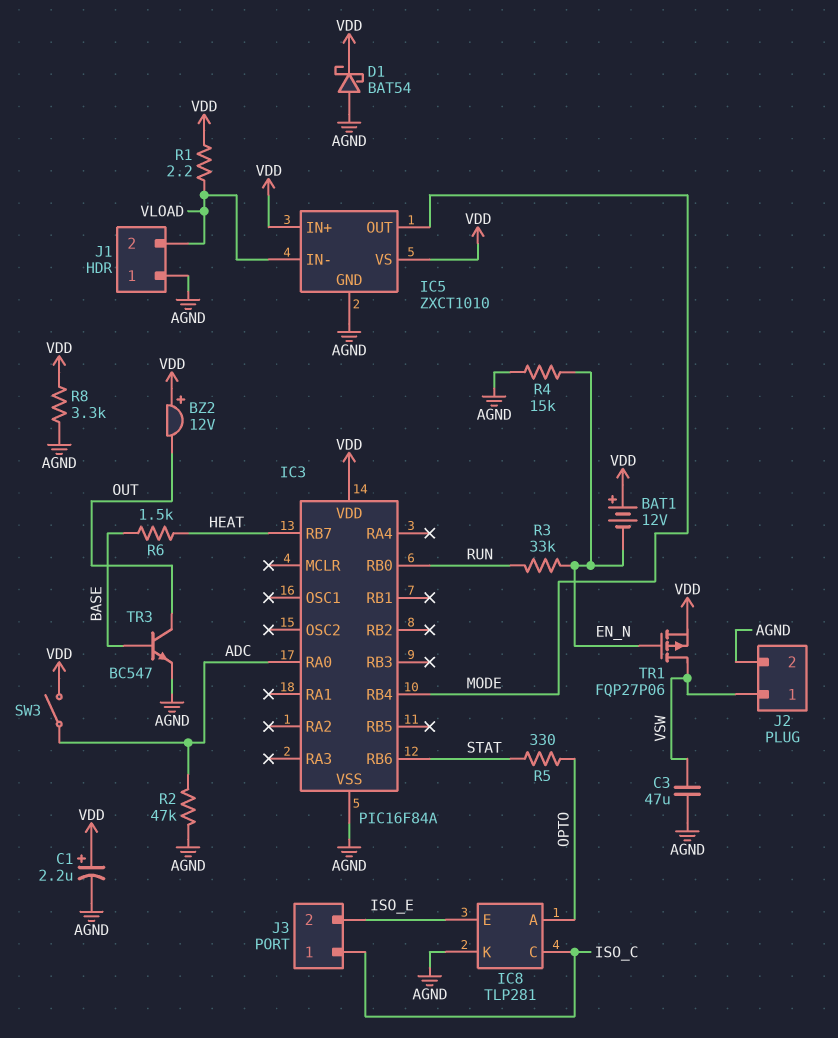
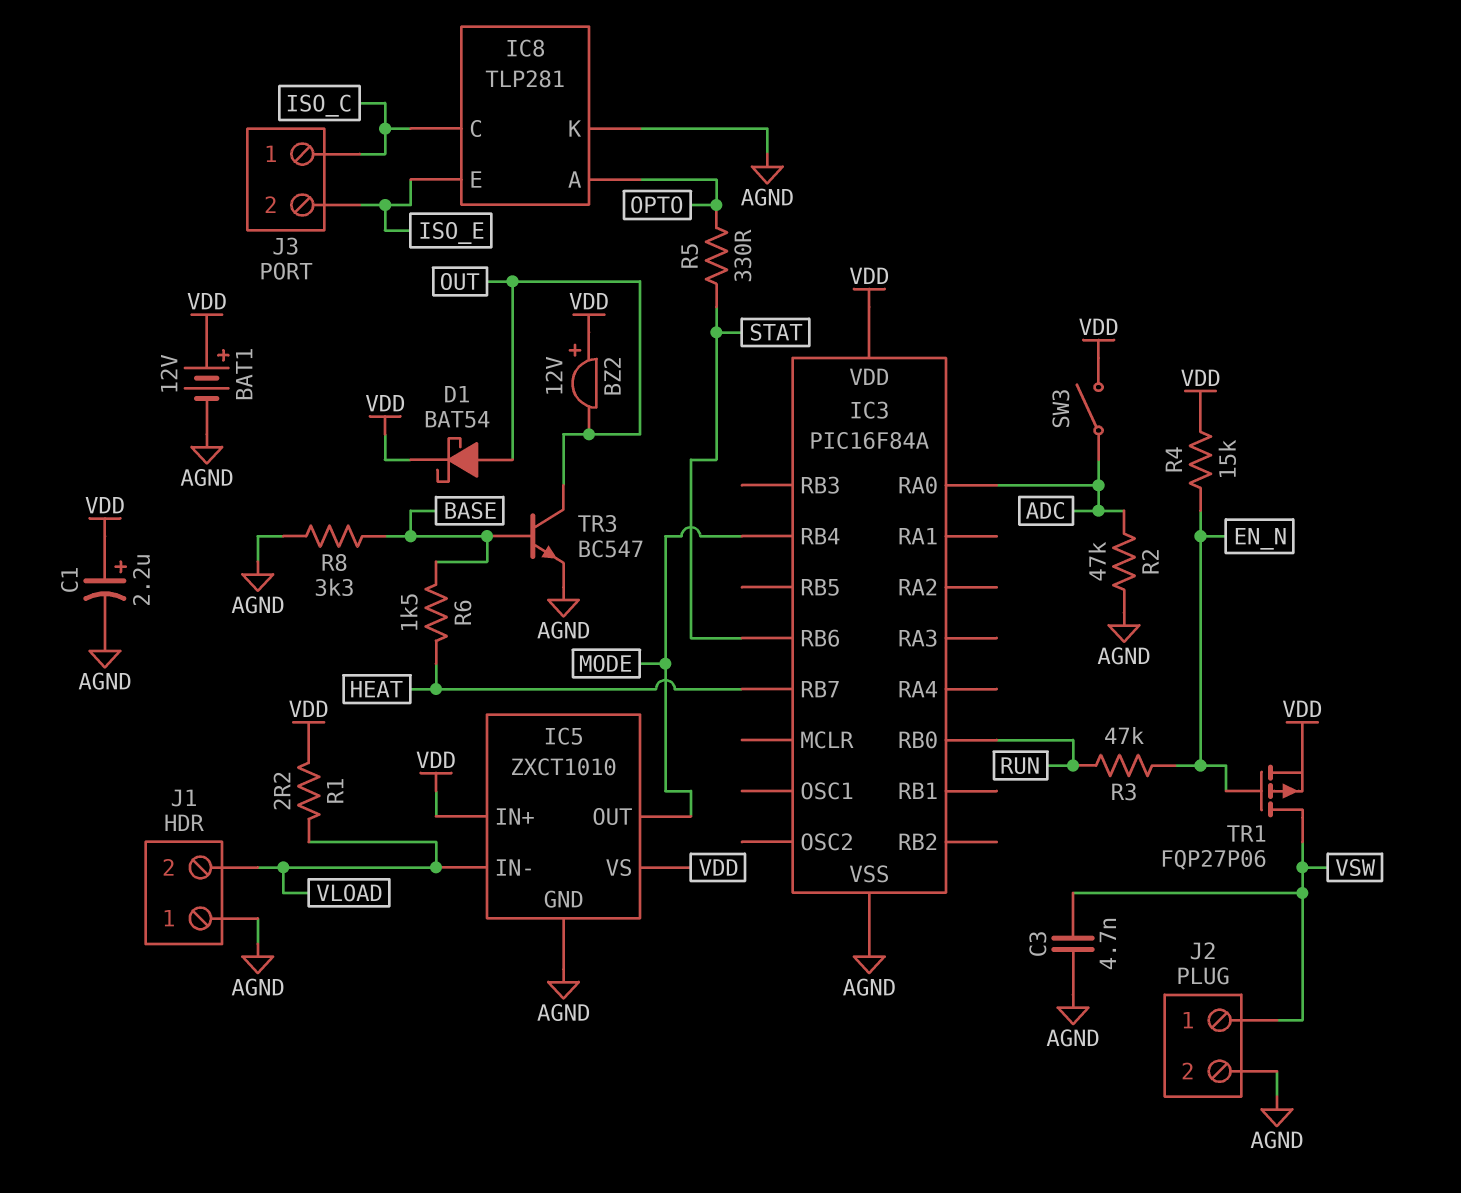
BAT1: 12V (plus VDD, minus EN_N) -> 12V (plus VDD, minus AGND)
C3: 47uF (AGND, VSW) -> 4.7nF (AGND, VSW)
D1: schottky BAT54 (A AGND, K VDD) -> schottky BAT54 (A OUT, K VDD)
R3: 33k (EN_N, RUN) -> 47k (EN_N, RUN)
R4: 15k (AGND, EN_N) -> 15k (EN_N, VDD)
R8: 3.3k (AGND, VDD) -> 3.3k (AGND, BASE)

